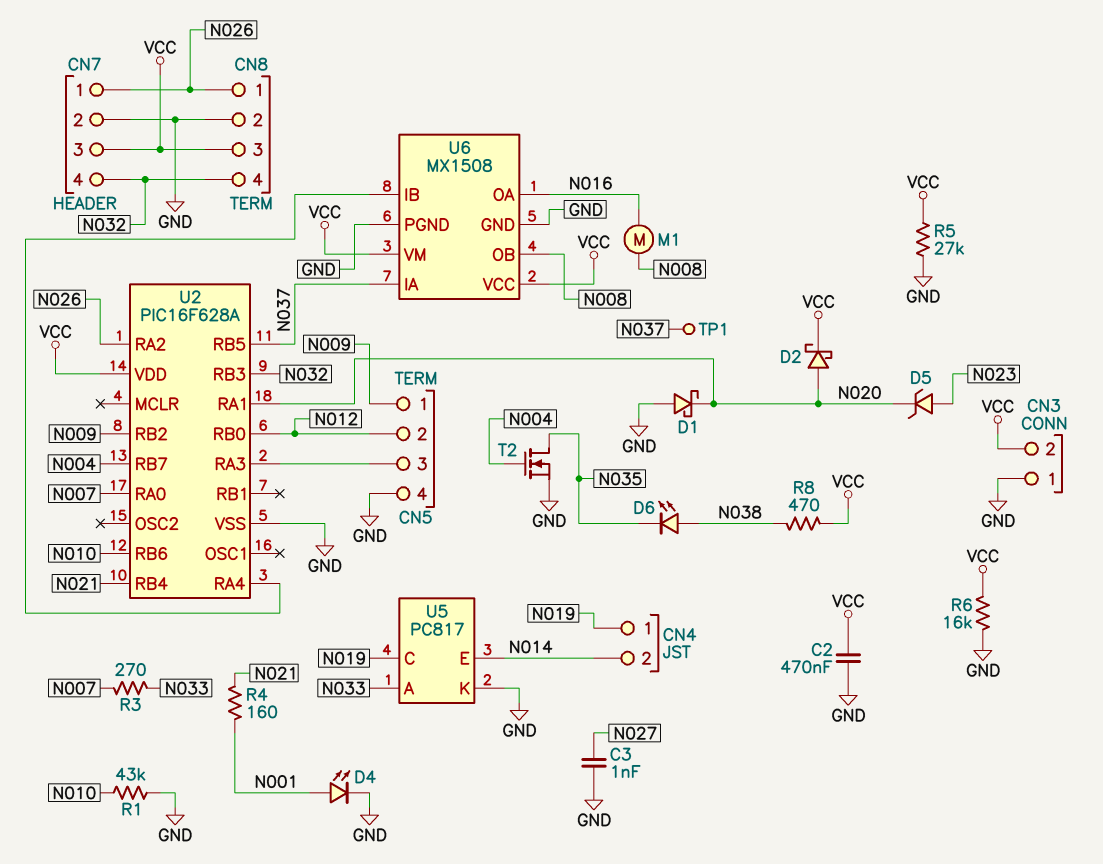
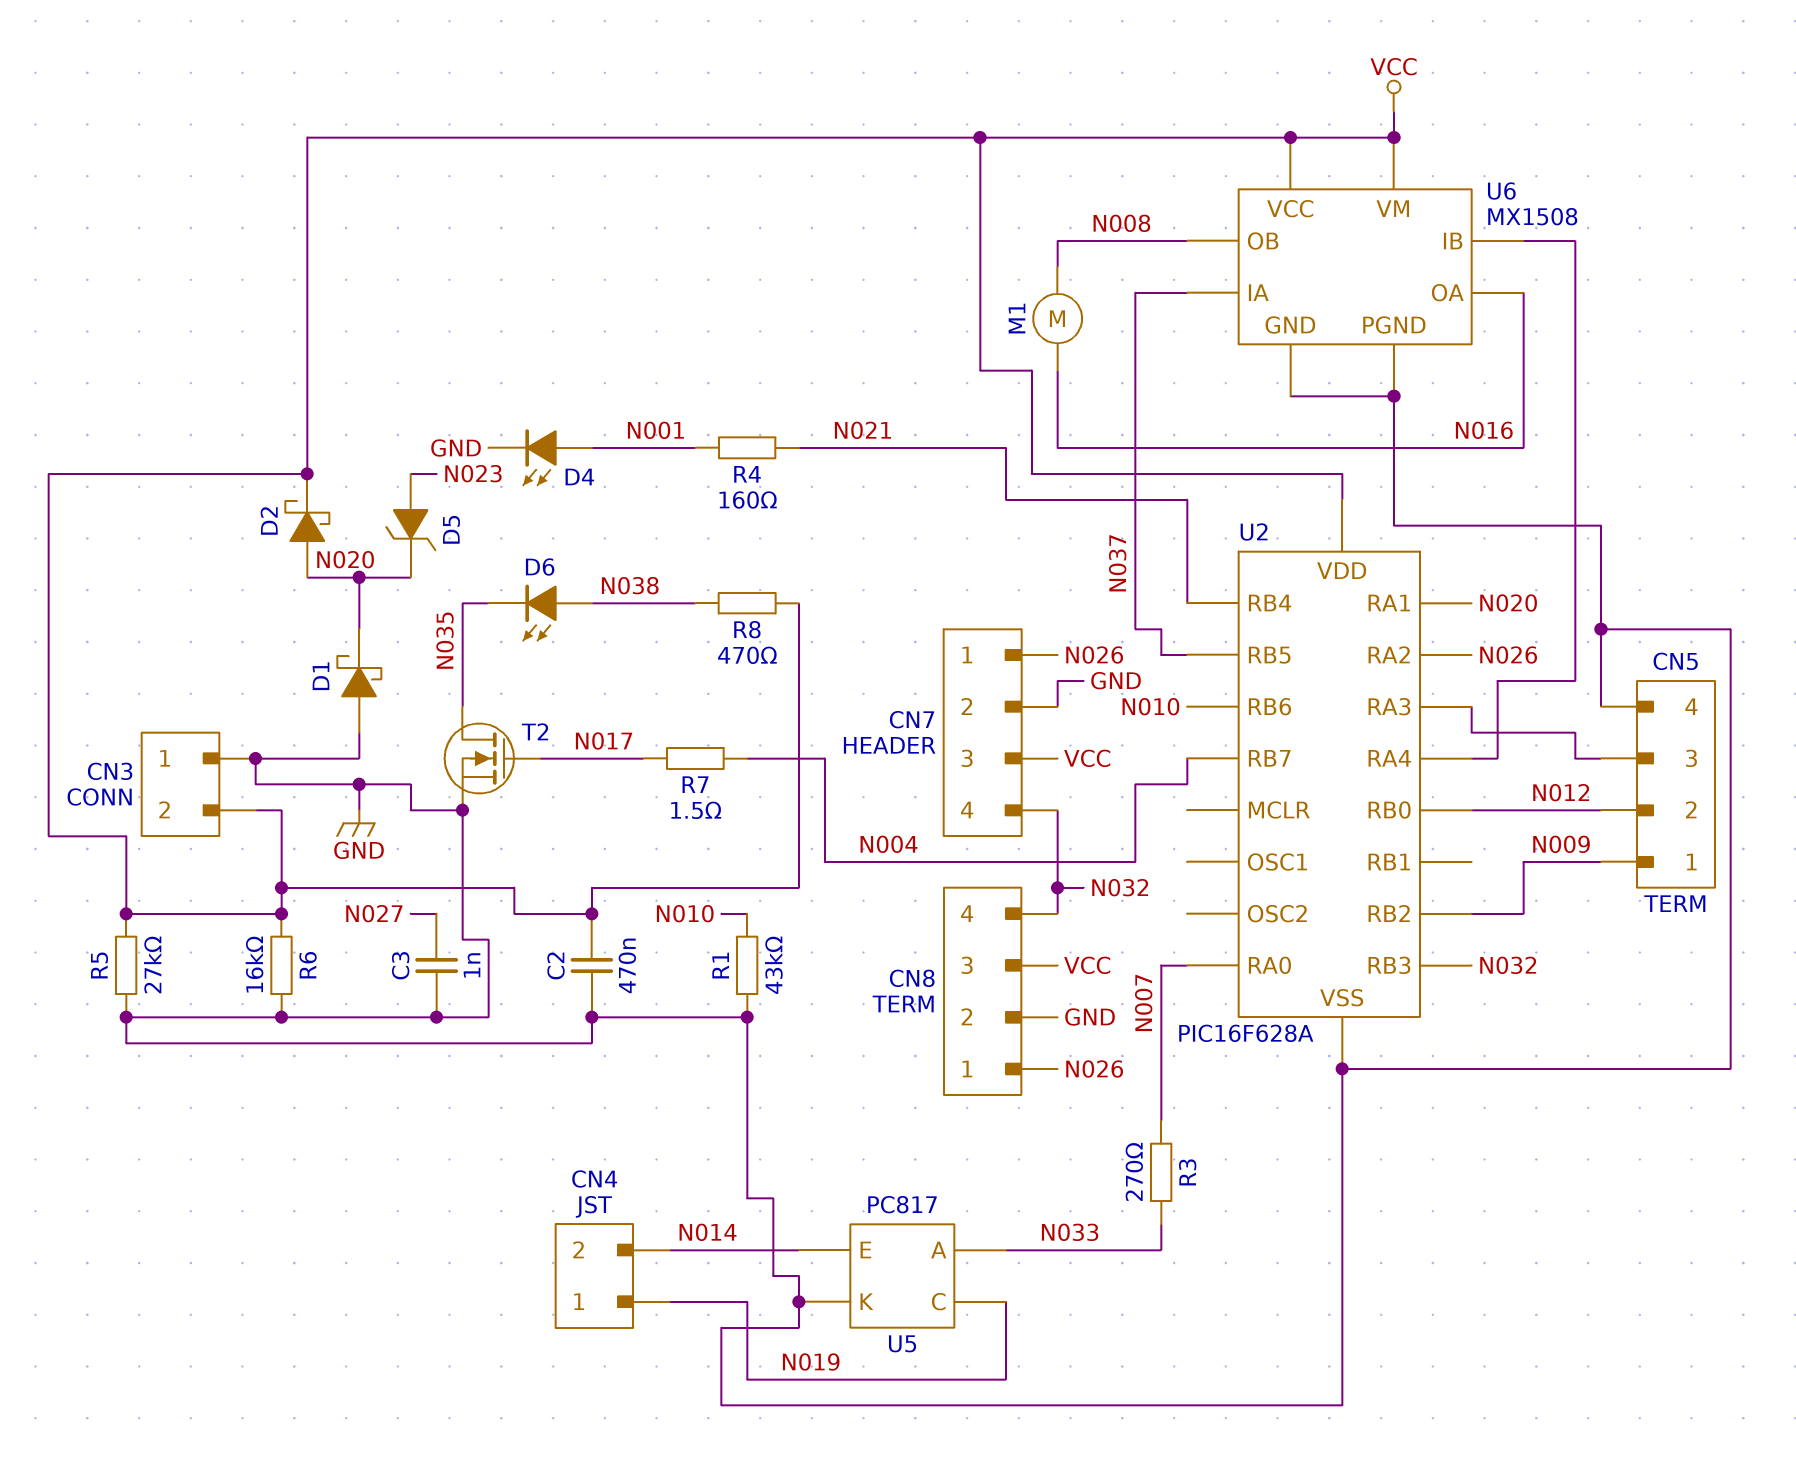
R7: none -> 1.5 (N004, N017)
T2: NMOS (G N004, D N035, S GND) -> NMOS (G N017, D N035, S GND)
TP1: test point (N037) -> none

